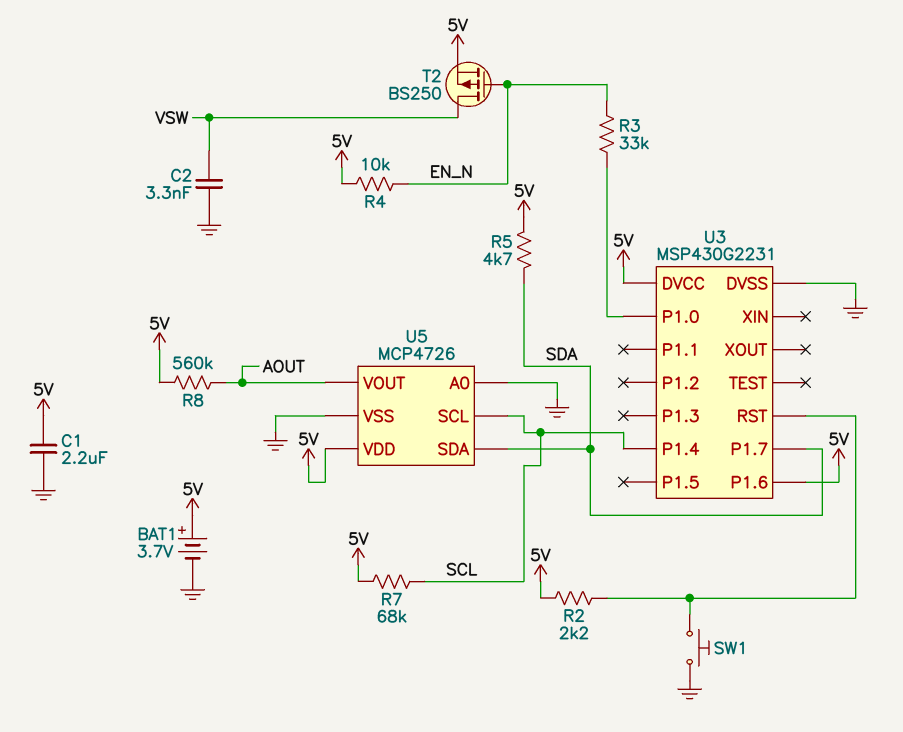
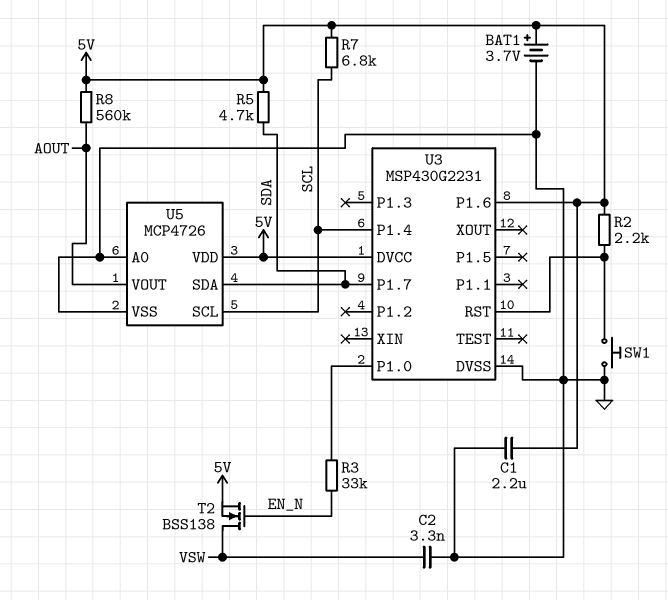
R4: 10k (5V, EN_N) -> none
R7: 68k (5V, SCL) -> 6.8k (5V, SCL)
T2: PMOS BS250 (G EN_N, D VSW, S 5V) -> NMOS BSS138 (G EN_N, D VSW, S 5V)

